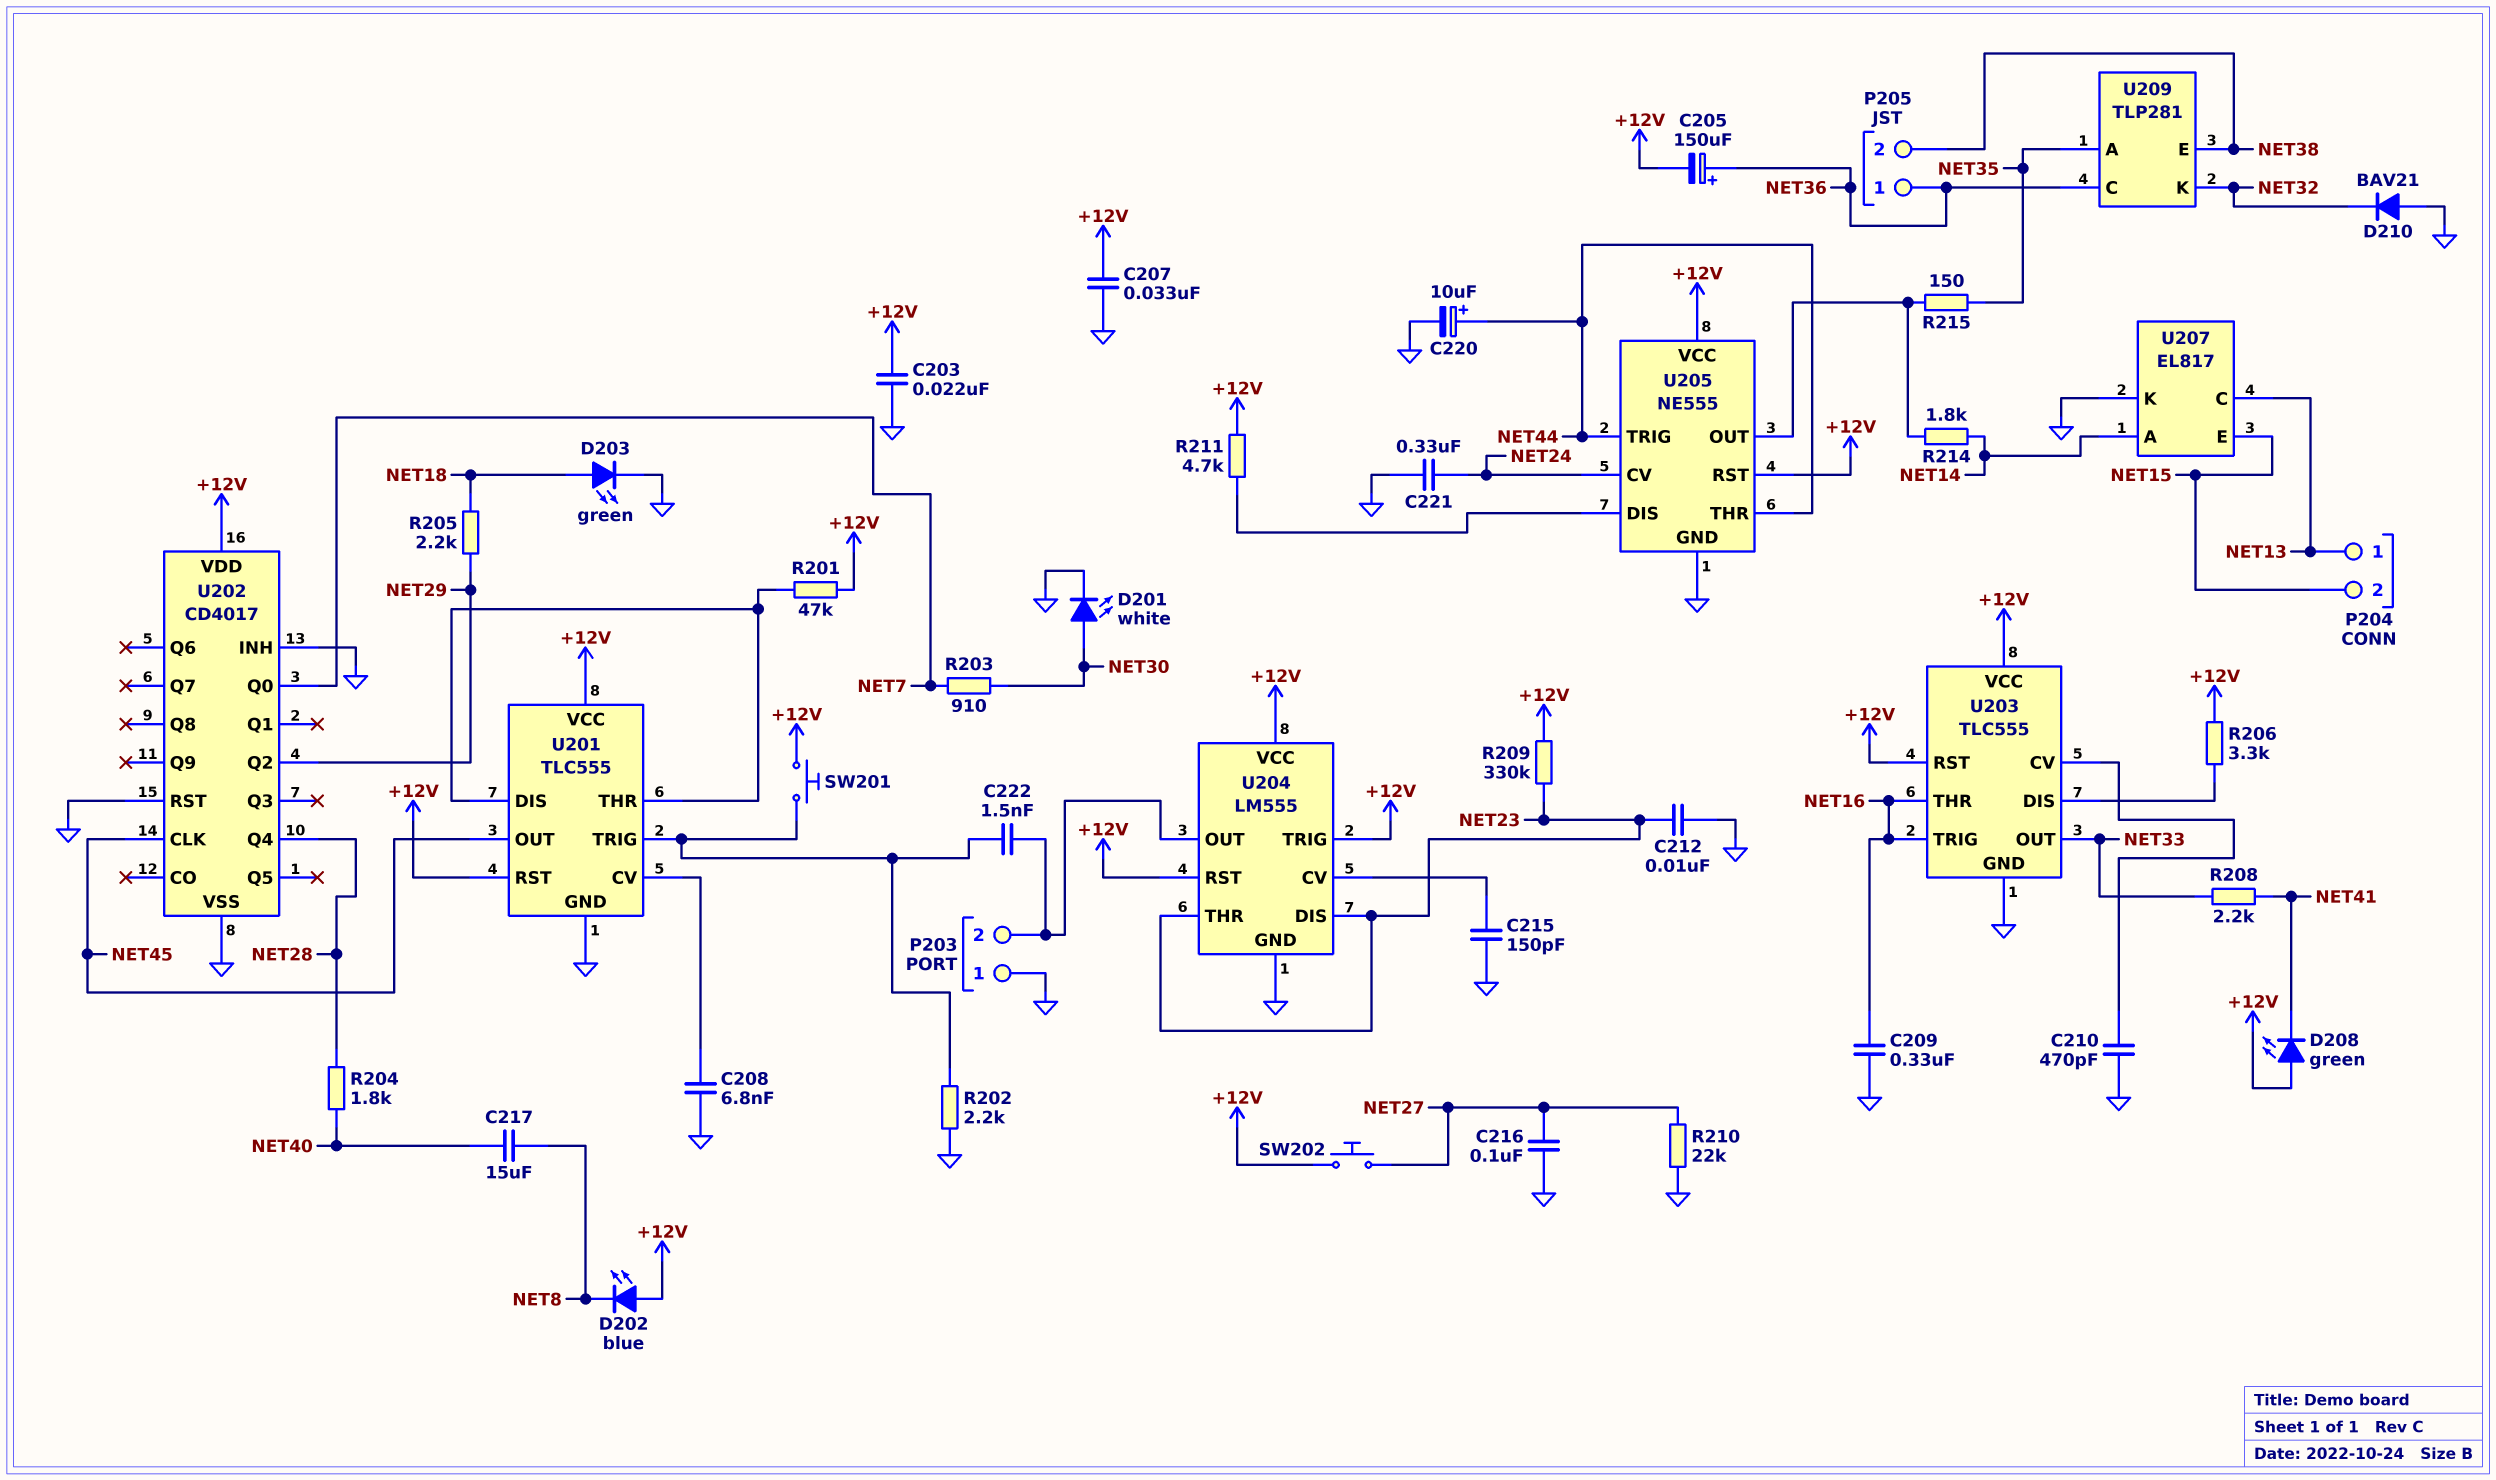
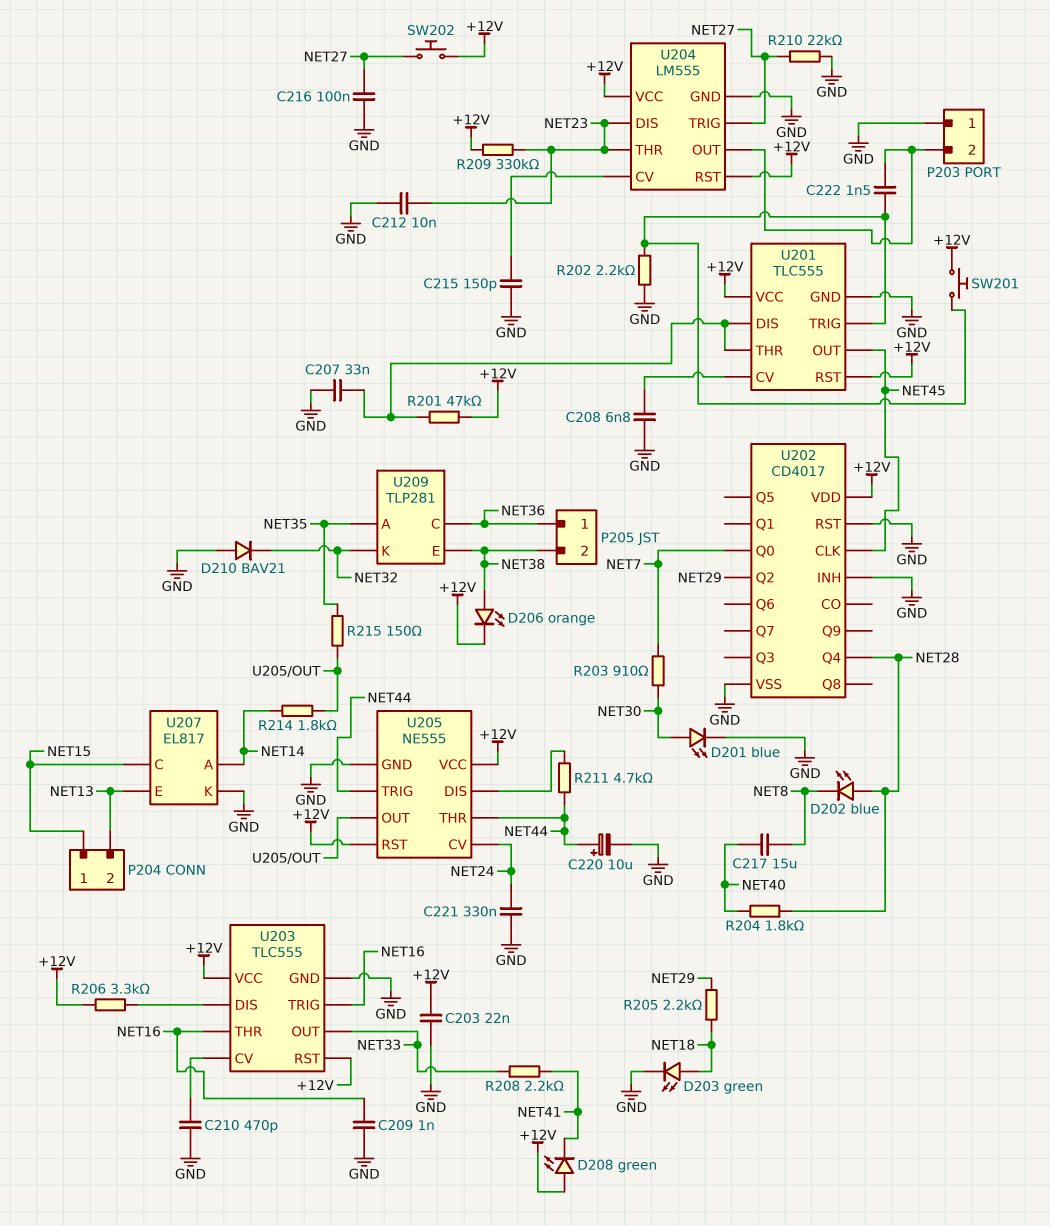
C205: 150uF (plus NET36, minus +12V) -> none
C207: 33nF (+12V, GND) -> 33nF (GND, U201/DIS)
C209: 330nF (GND, NET16) -> 1nF (GND, NET16)
D201: LED white (A NET30, K GND) -> LED blue (A NET30, K GND)
D202: LED blue (A +12V, K NET8) -> LED blue (A NET28, K NET8)
D206: none -> LED orange (A NET38, K +12V)
P204 pin 1: NET13 -> NET15
P204 pin 2: NET15 -> NET13
R211: 4.7k (+12V, U205/DIS) -> 4.7k (NET44, U205/DIS)
U204 pin TRIG: +12V -> NET27
U207 pin C: NET13 -> NET15
U207 pin E: NET15 -> NET13

